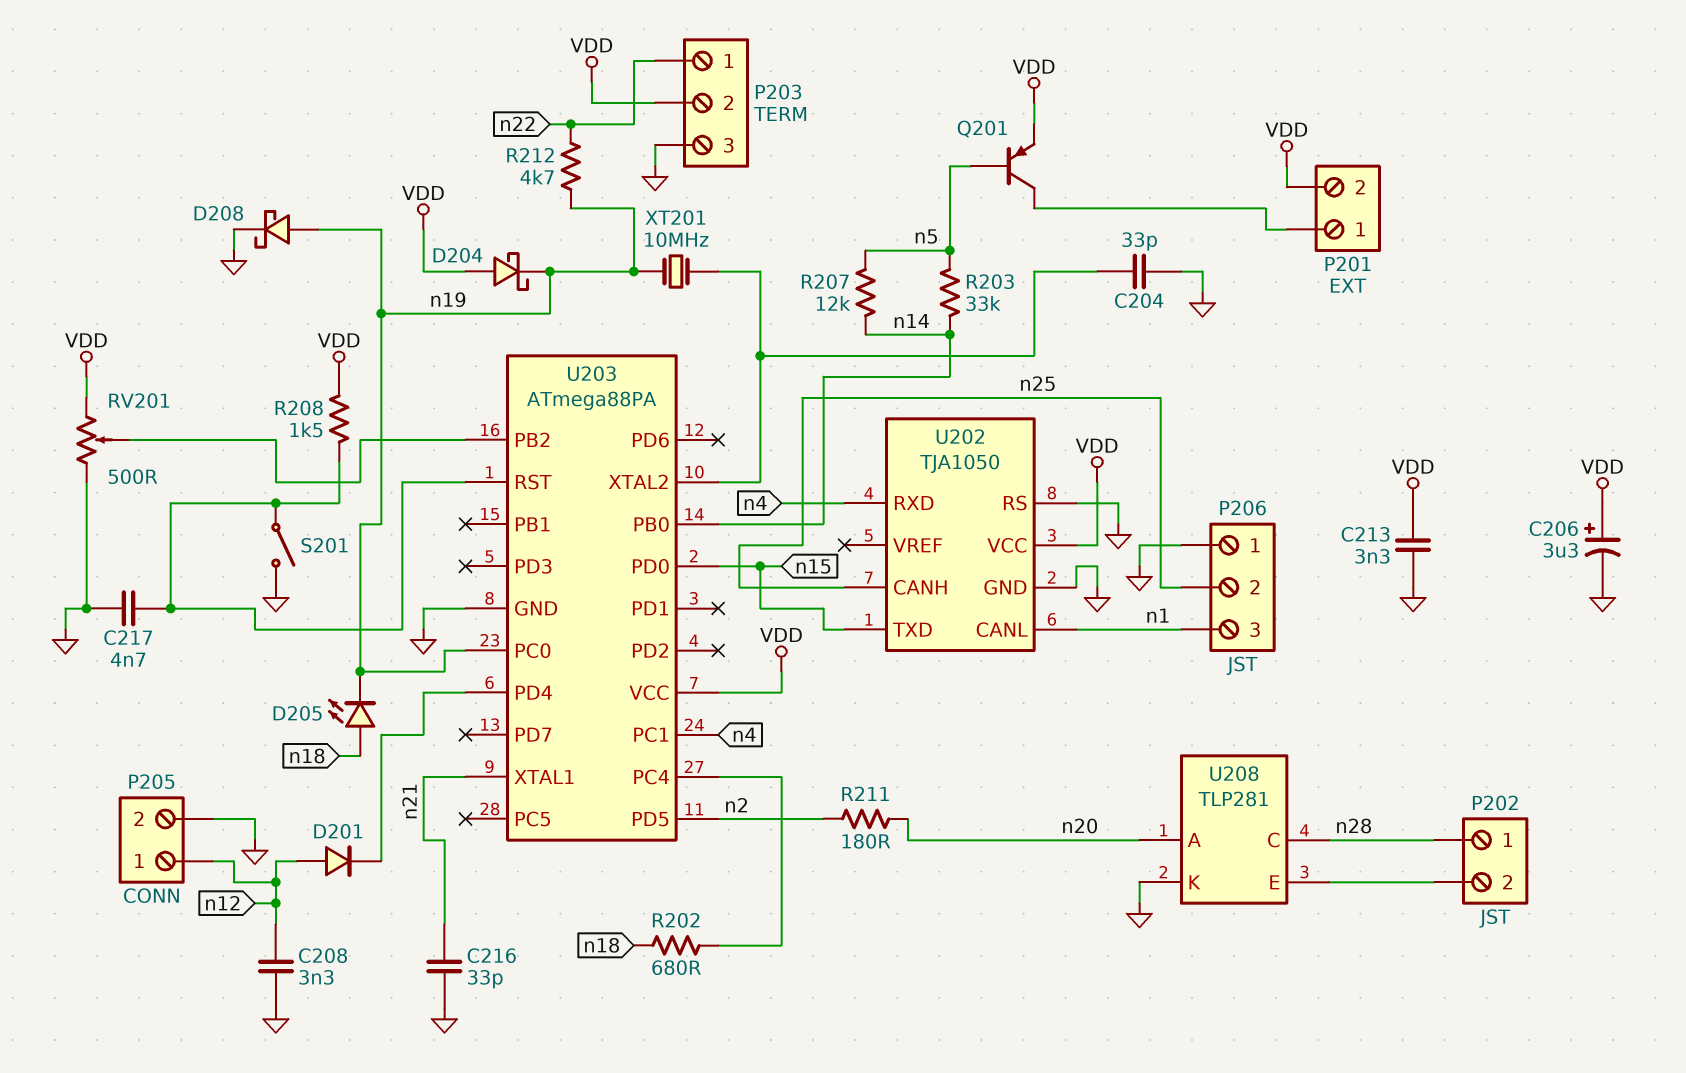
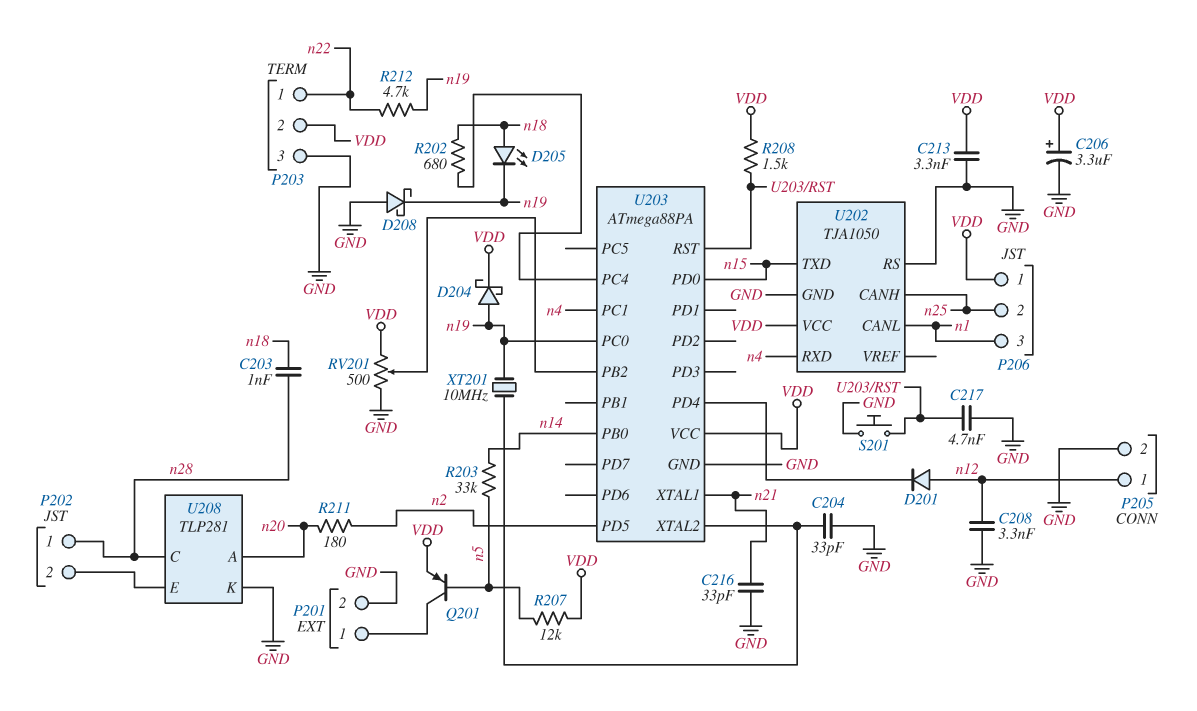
C203: none -> 1nF (n18, n28)
D204: schottky (A VDD, K n19) -> schottky (A n19, K VDD)
D208: schottky (A n19, K GND) -> schottky (A GND, K n19)
P201 pin 2: VDD -> GND
P206 pin 1: GND -> VDD
R207: 12k (n5, n14) -> 12k (VDD, n5)
S201: switch (GND, U203/RST) -> button (GND, U203/RST)

